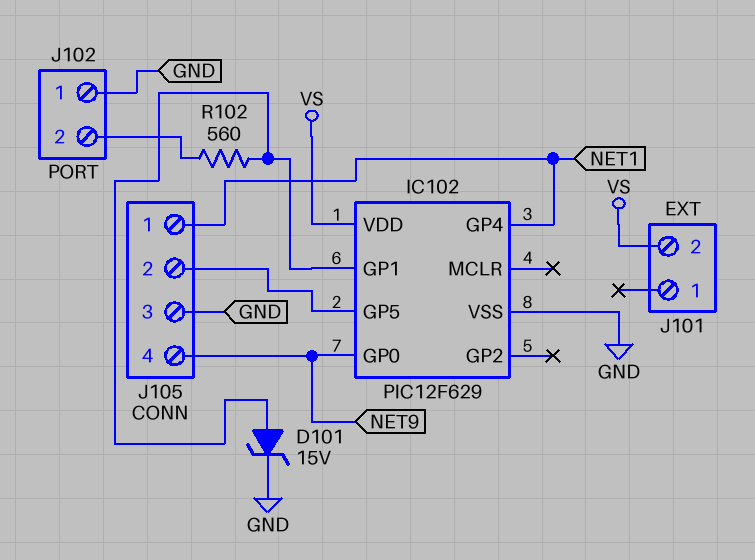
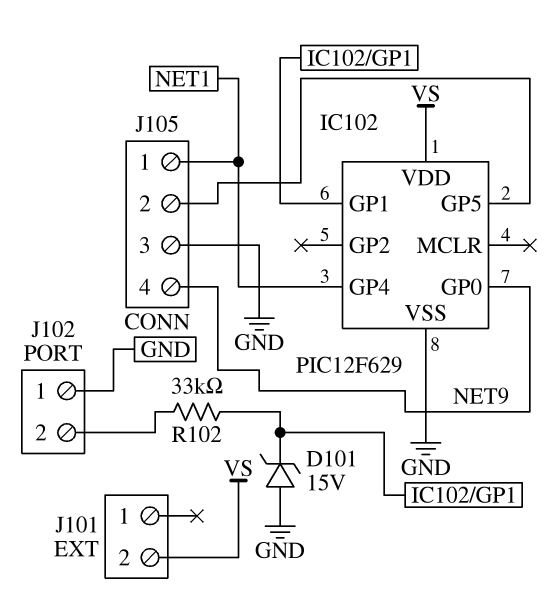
D101: zener 15V (A IC102/GP1, K GND) -> zener 15V (A GND, K IC102/GP1)
R102: 560 (IC102/GP1, J102/2) -> 33k (IC102/GP1, J102/2)

